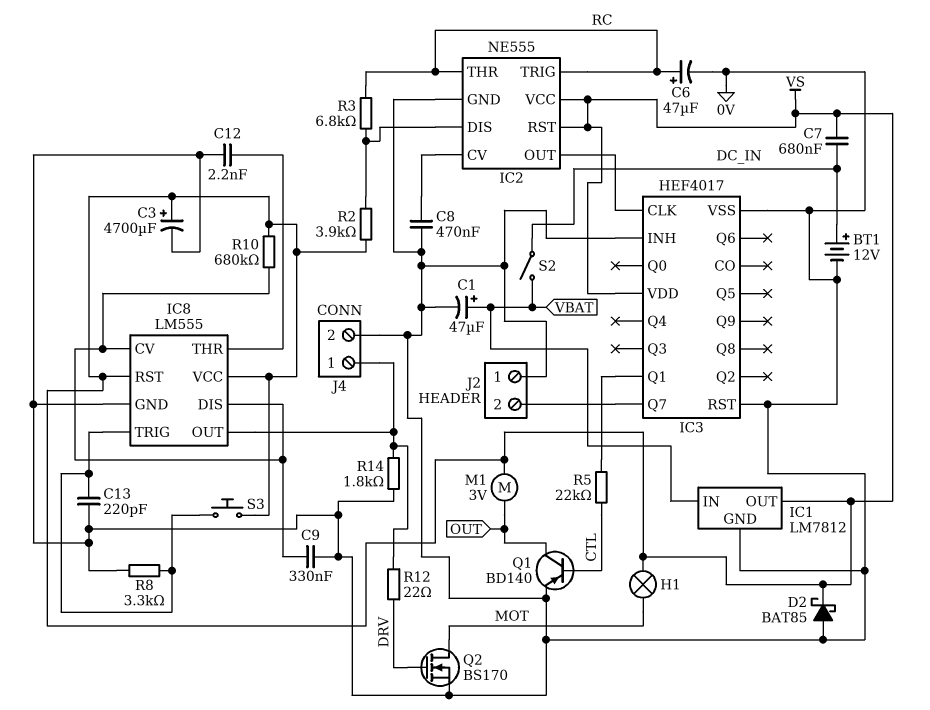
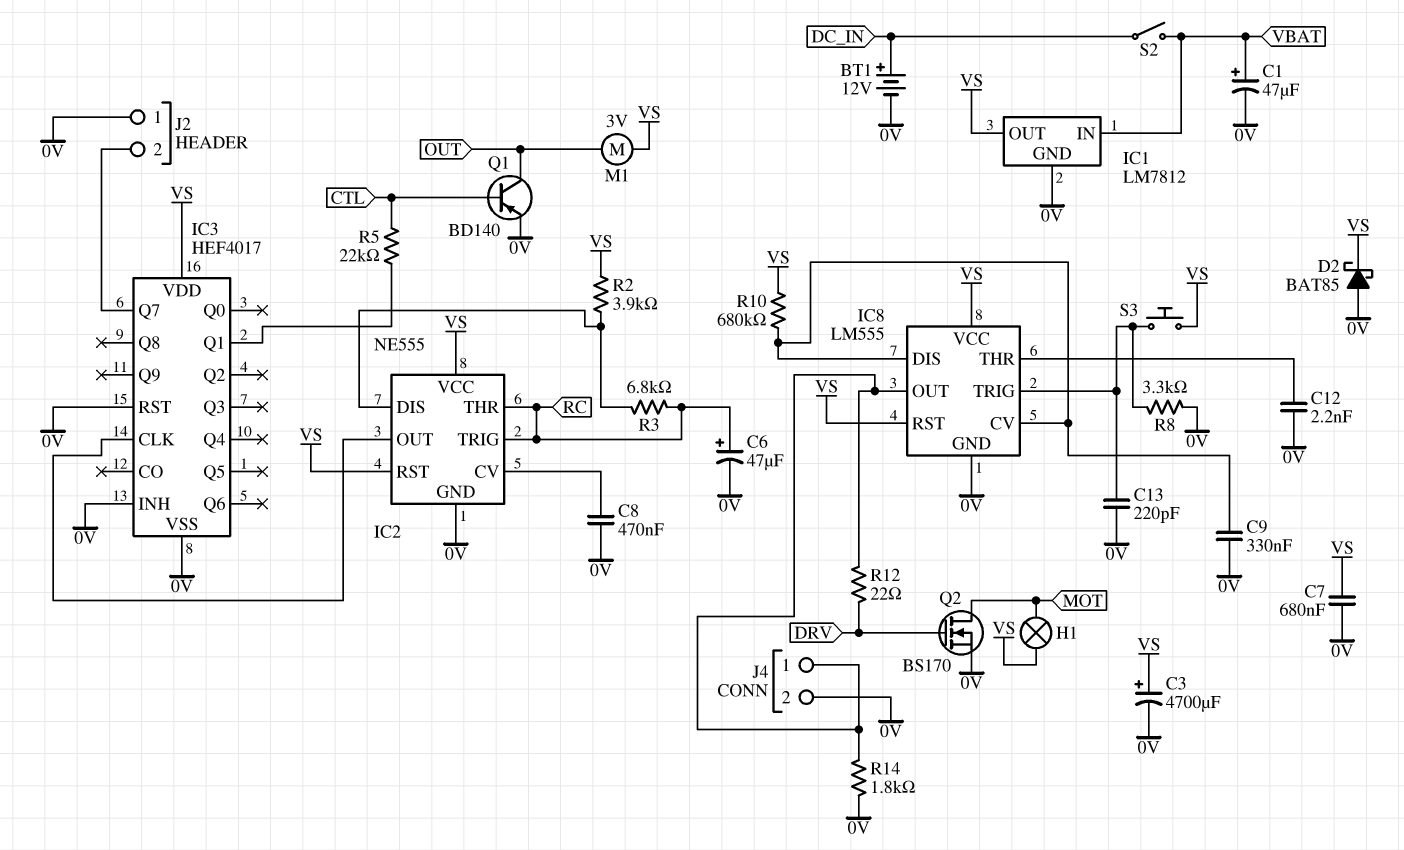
C7: 680nF (DC_IN, VS) -> 680nF (0V, VS)

